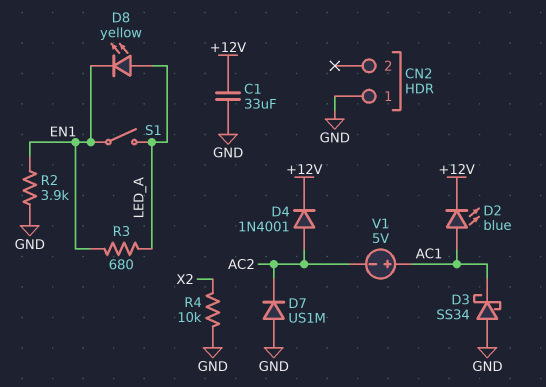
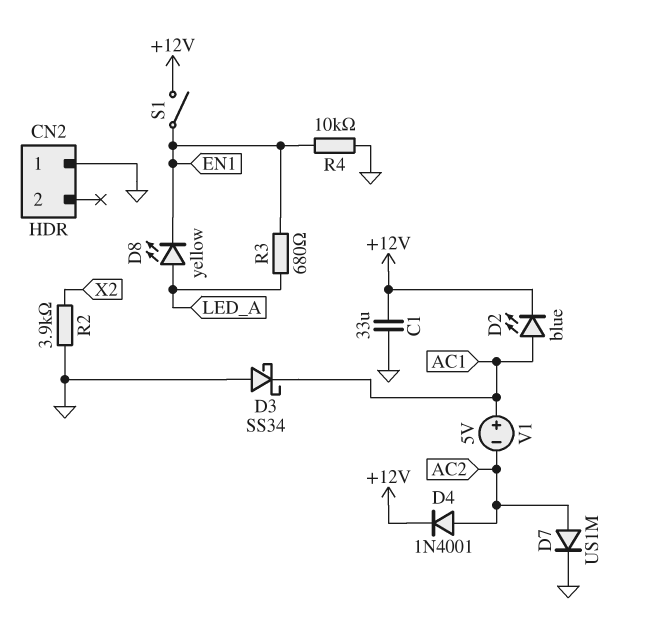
D7: diode US1M (A GND, K AC2) -> diode US1M (A AC2, K GND)
R2: 3.9k (EN1, GND) -> 3.9k (GND, X2)
R4: 10k (GND, X2) -> 10k (EN1, GND)
S1: switch (EN1, LED_A) -> switch (+12V, EN1)

